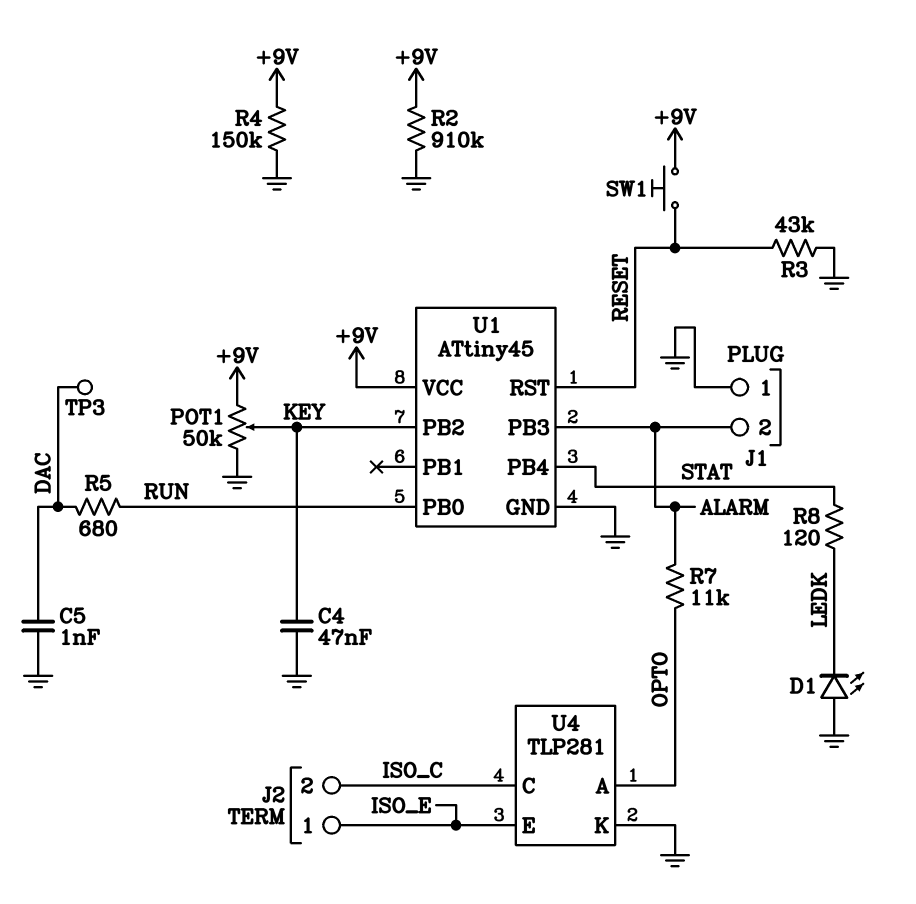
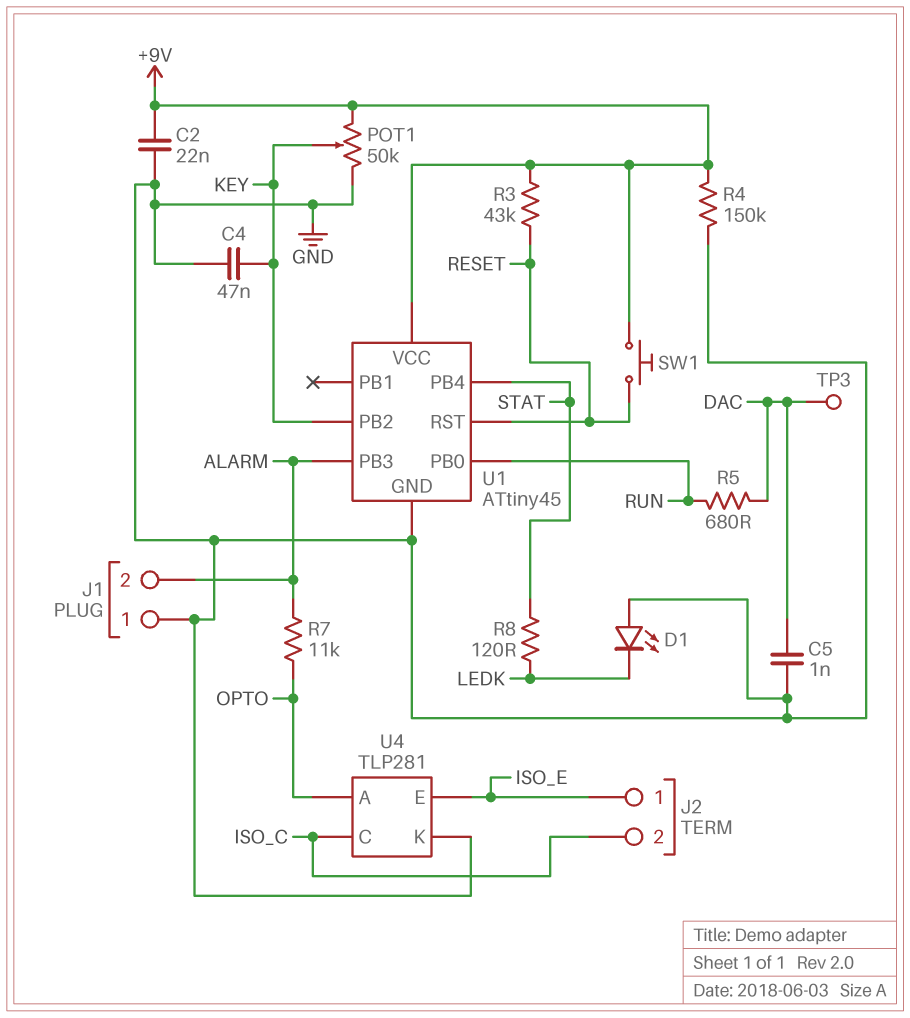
C2: none -> 22nF (+9V, GND)
R2: 910k (+9V, GND) -> none
R3: 43k (GND, RESET) -> 43k (+9V, RESET)

